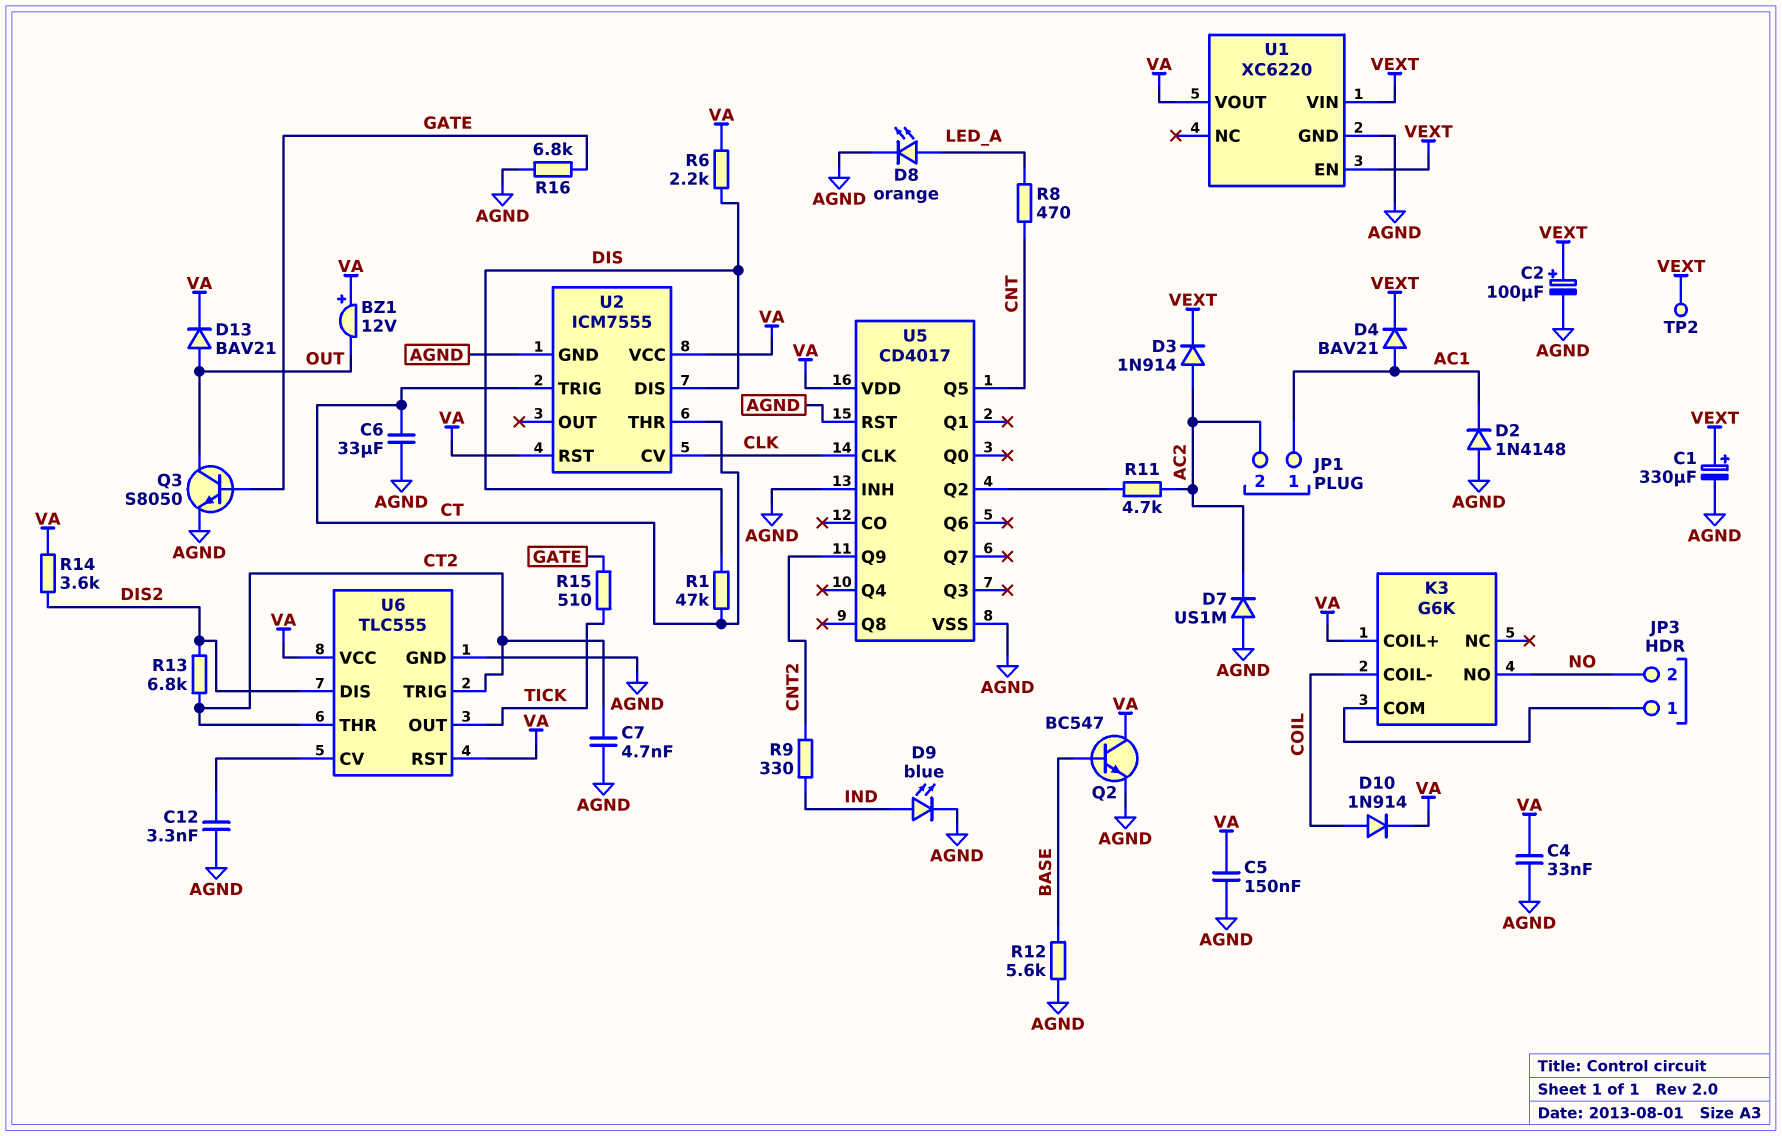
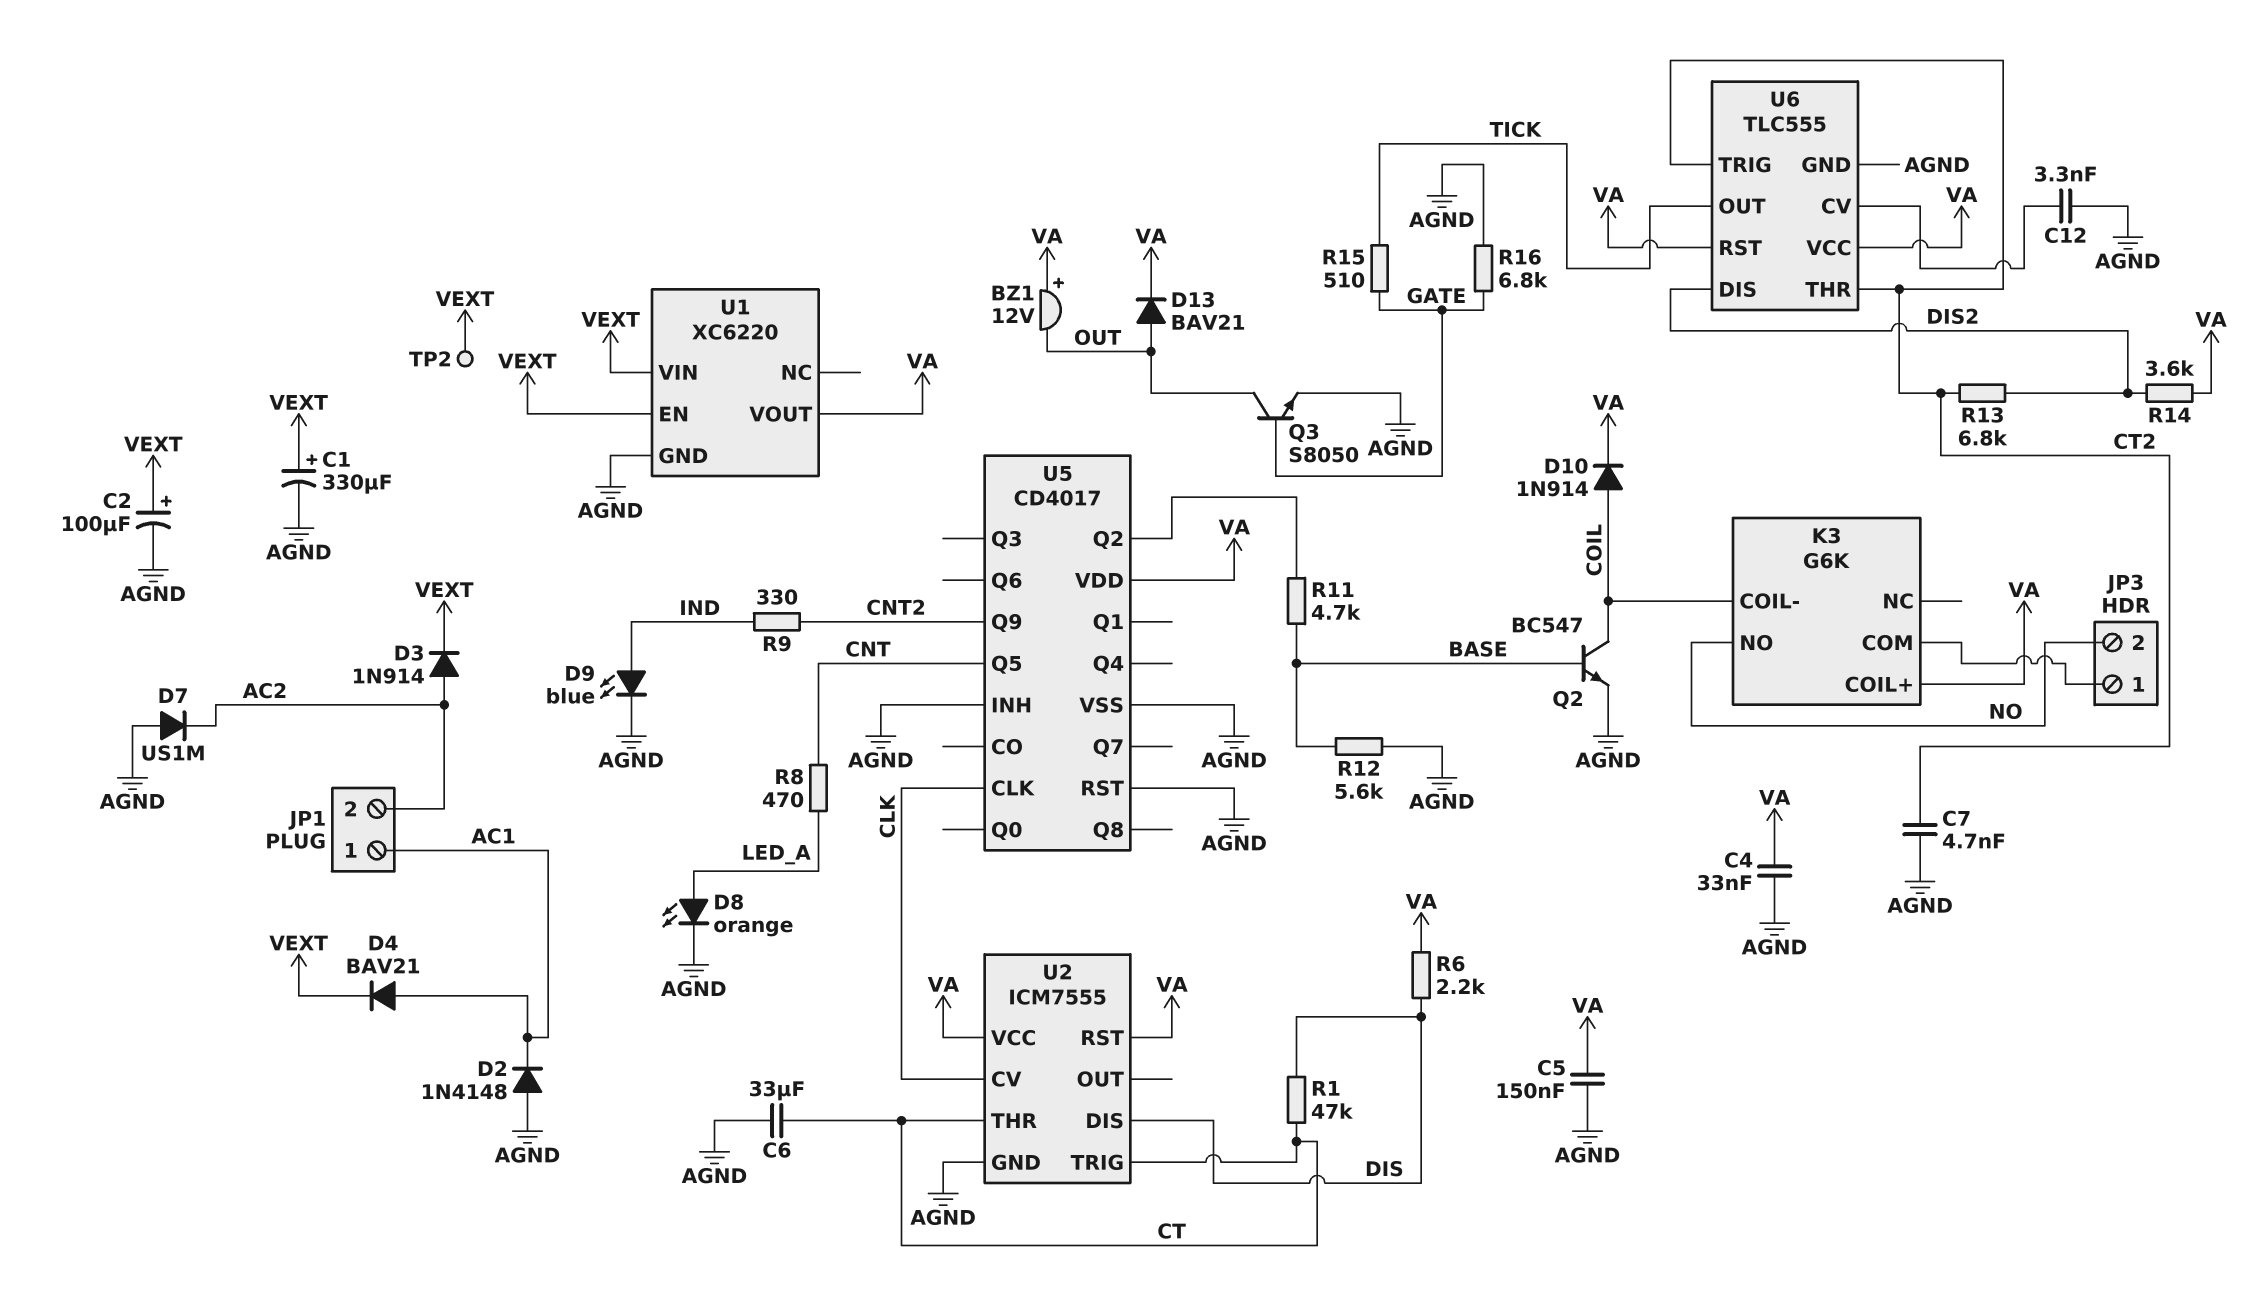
Q2: NPN BC547 (B BASE, C VA, E AGND) -> NPN BC547 (B BASE, C COIL, E AGND)
R11: 4.7k (AC2, U5/Q2) -> 4.7k (BASE, U5/Q2)

